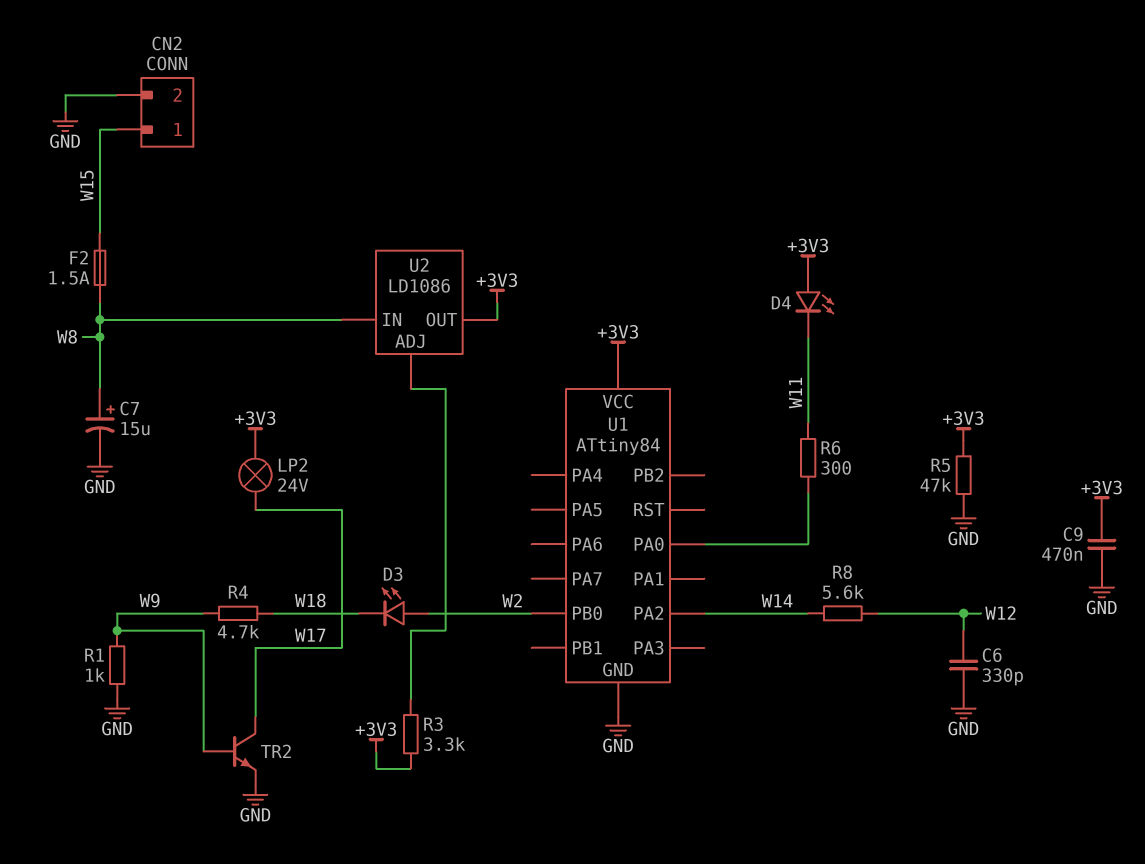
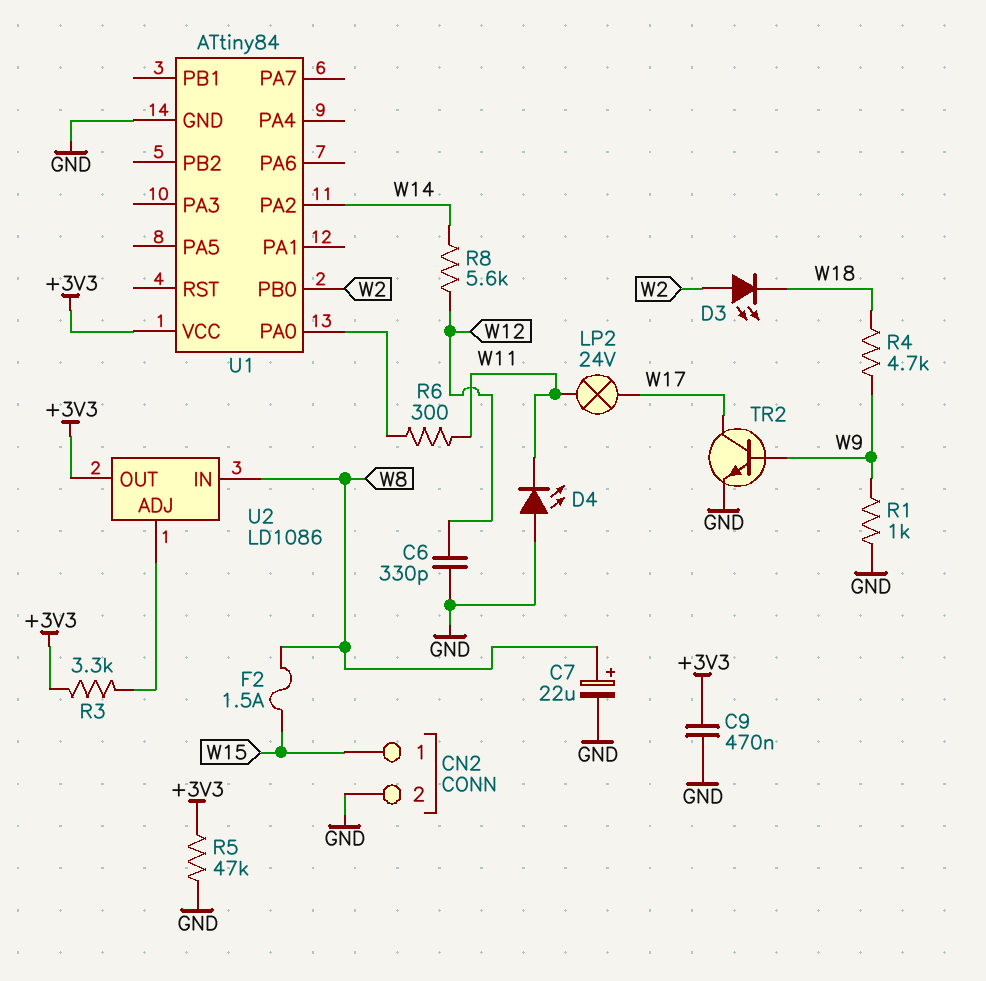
C7: 15uF (plus W8, minus GND) -> 22uF (plus W8, minus GND)
D4: LED (A +3V3, K W11) -> LED (A GND, K W11)
LP2: lamp 24V (+3V3, W17) -> lamp 24V (W11, W17)

